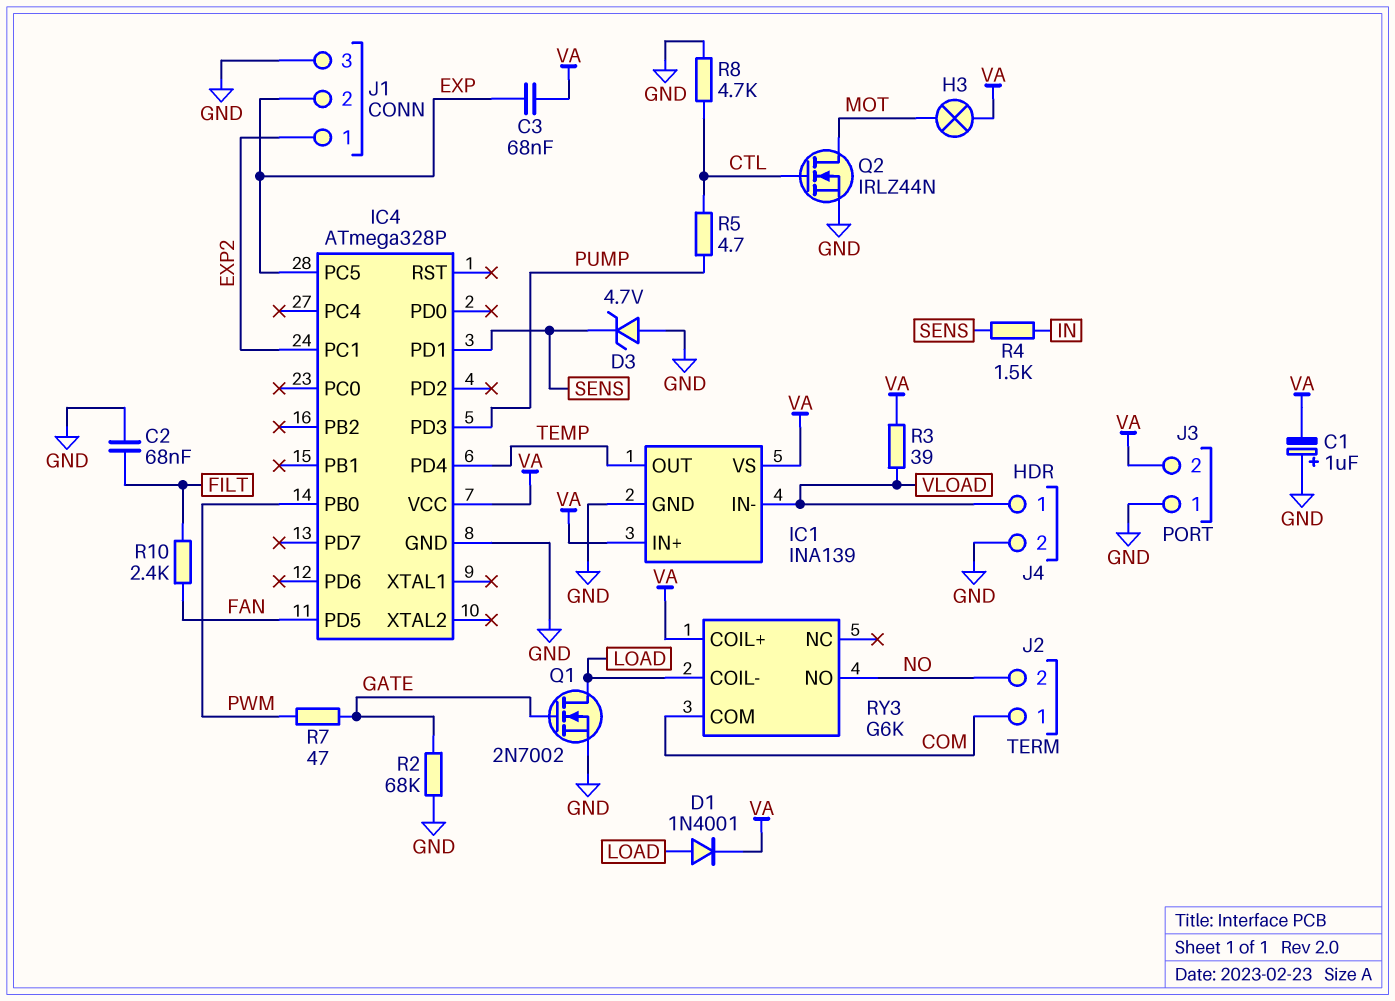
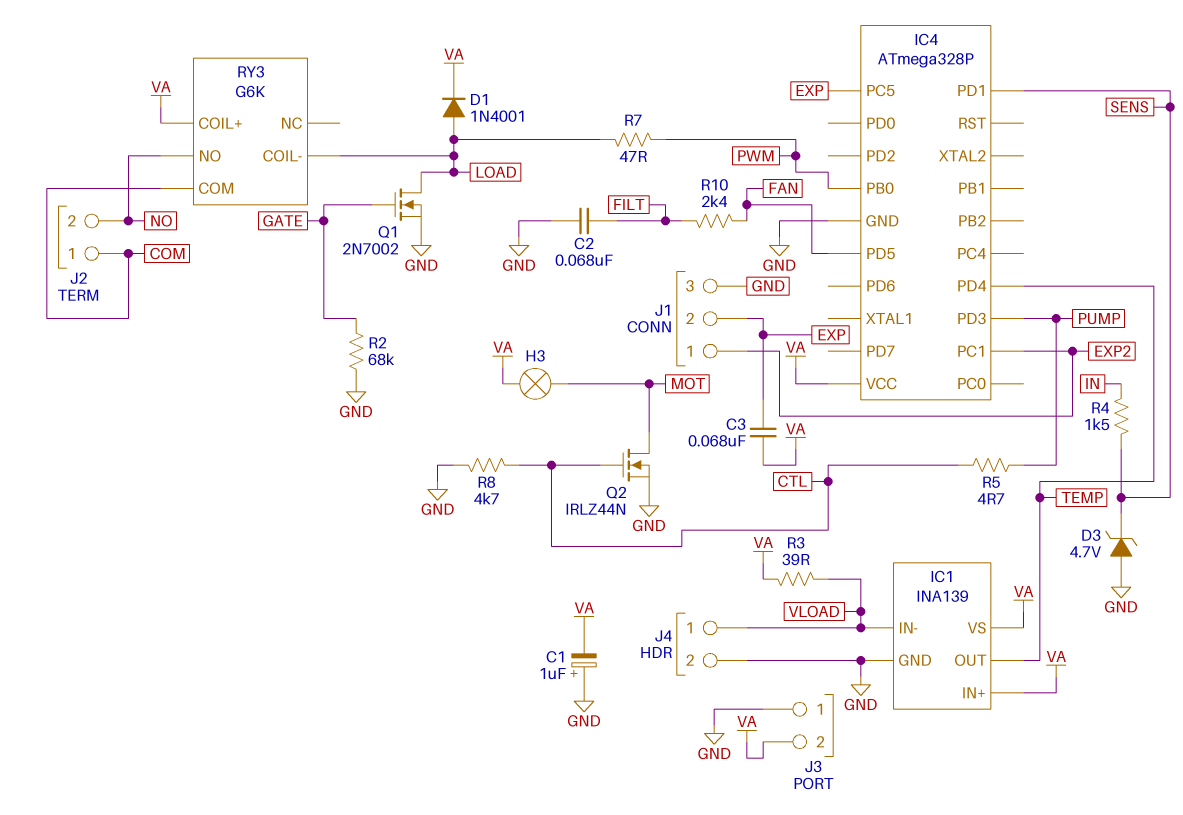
R7: 47 (GATE, PWM) -> 47 (LOAD, PWM)

